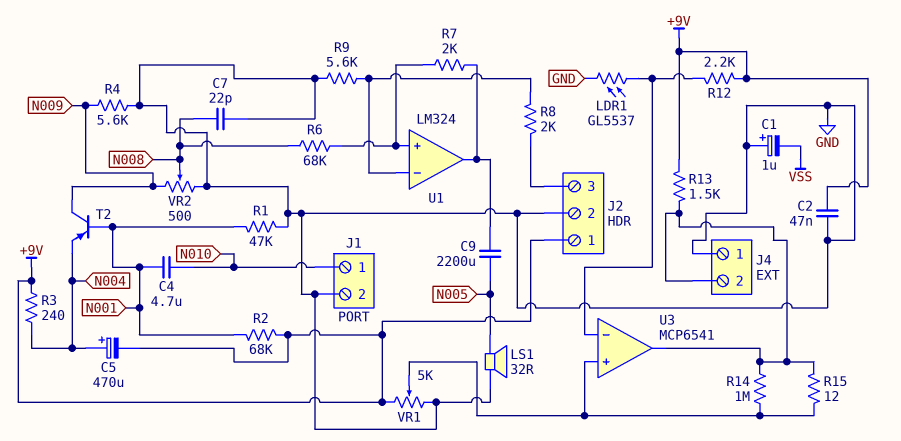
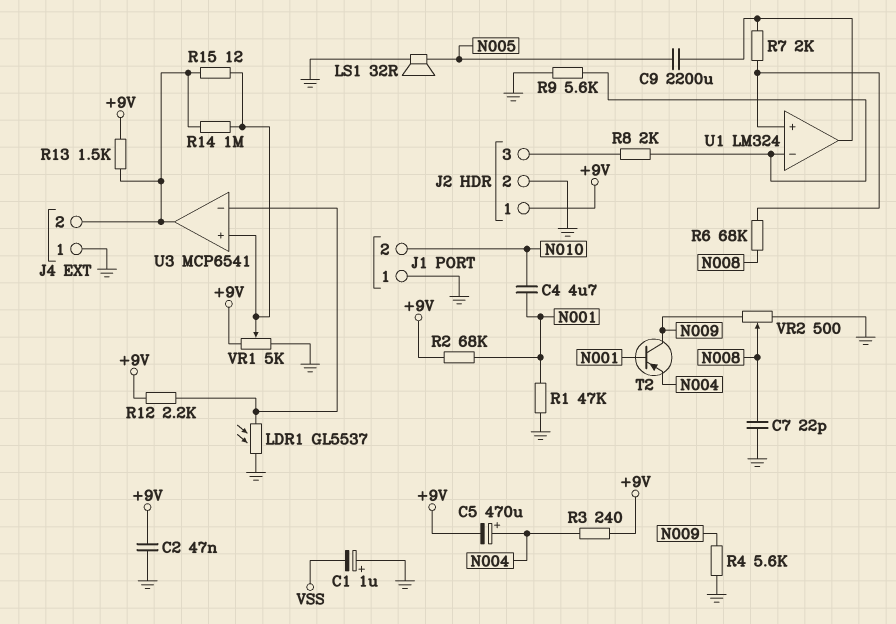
J1 pin 1: N010 -> GND
J1 pin 2: GND -> N010

